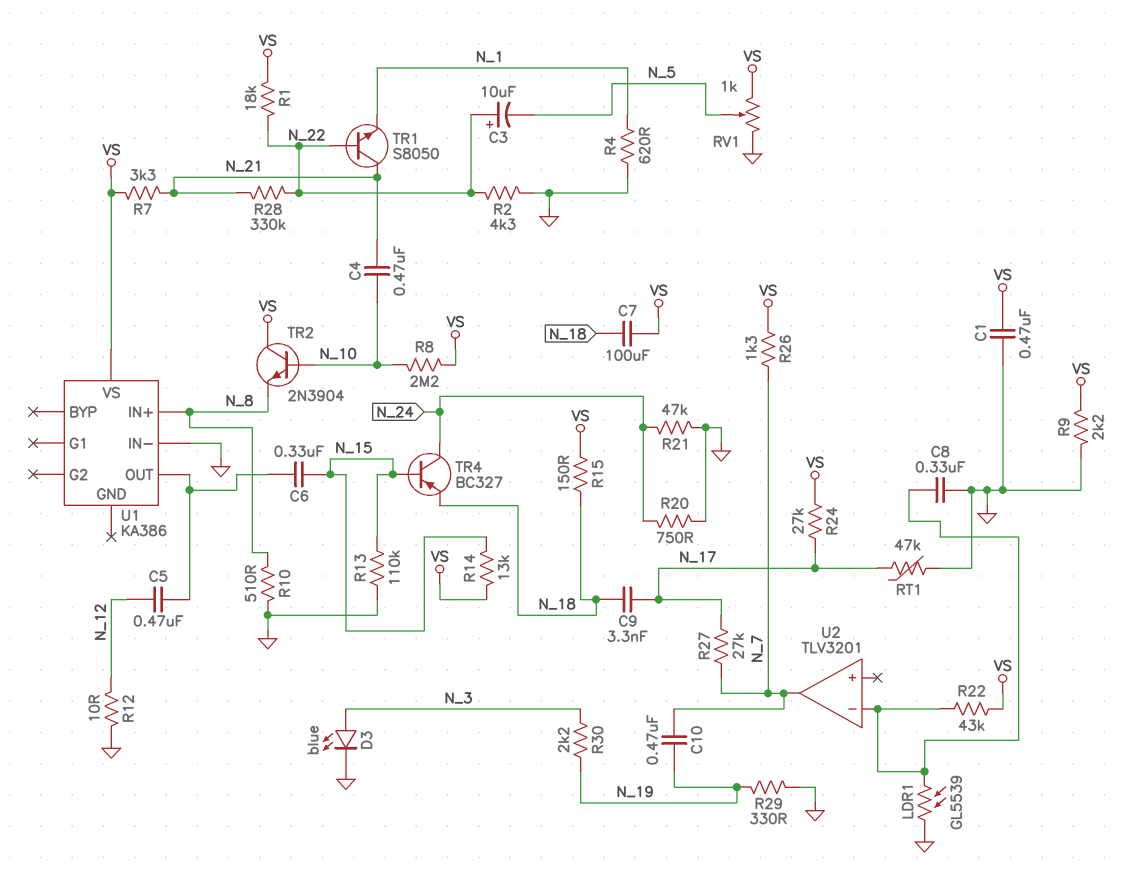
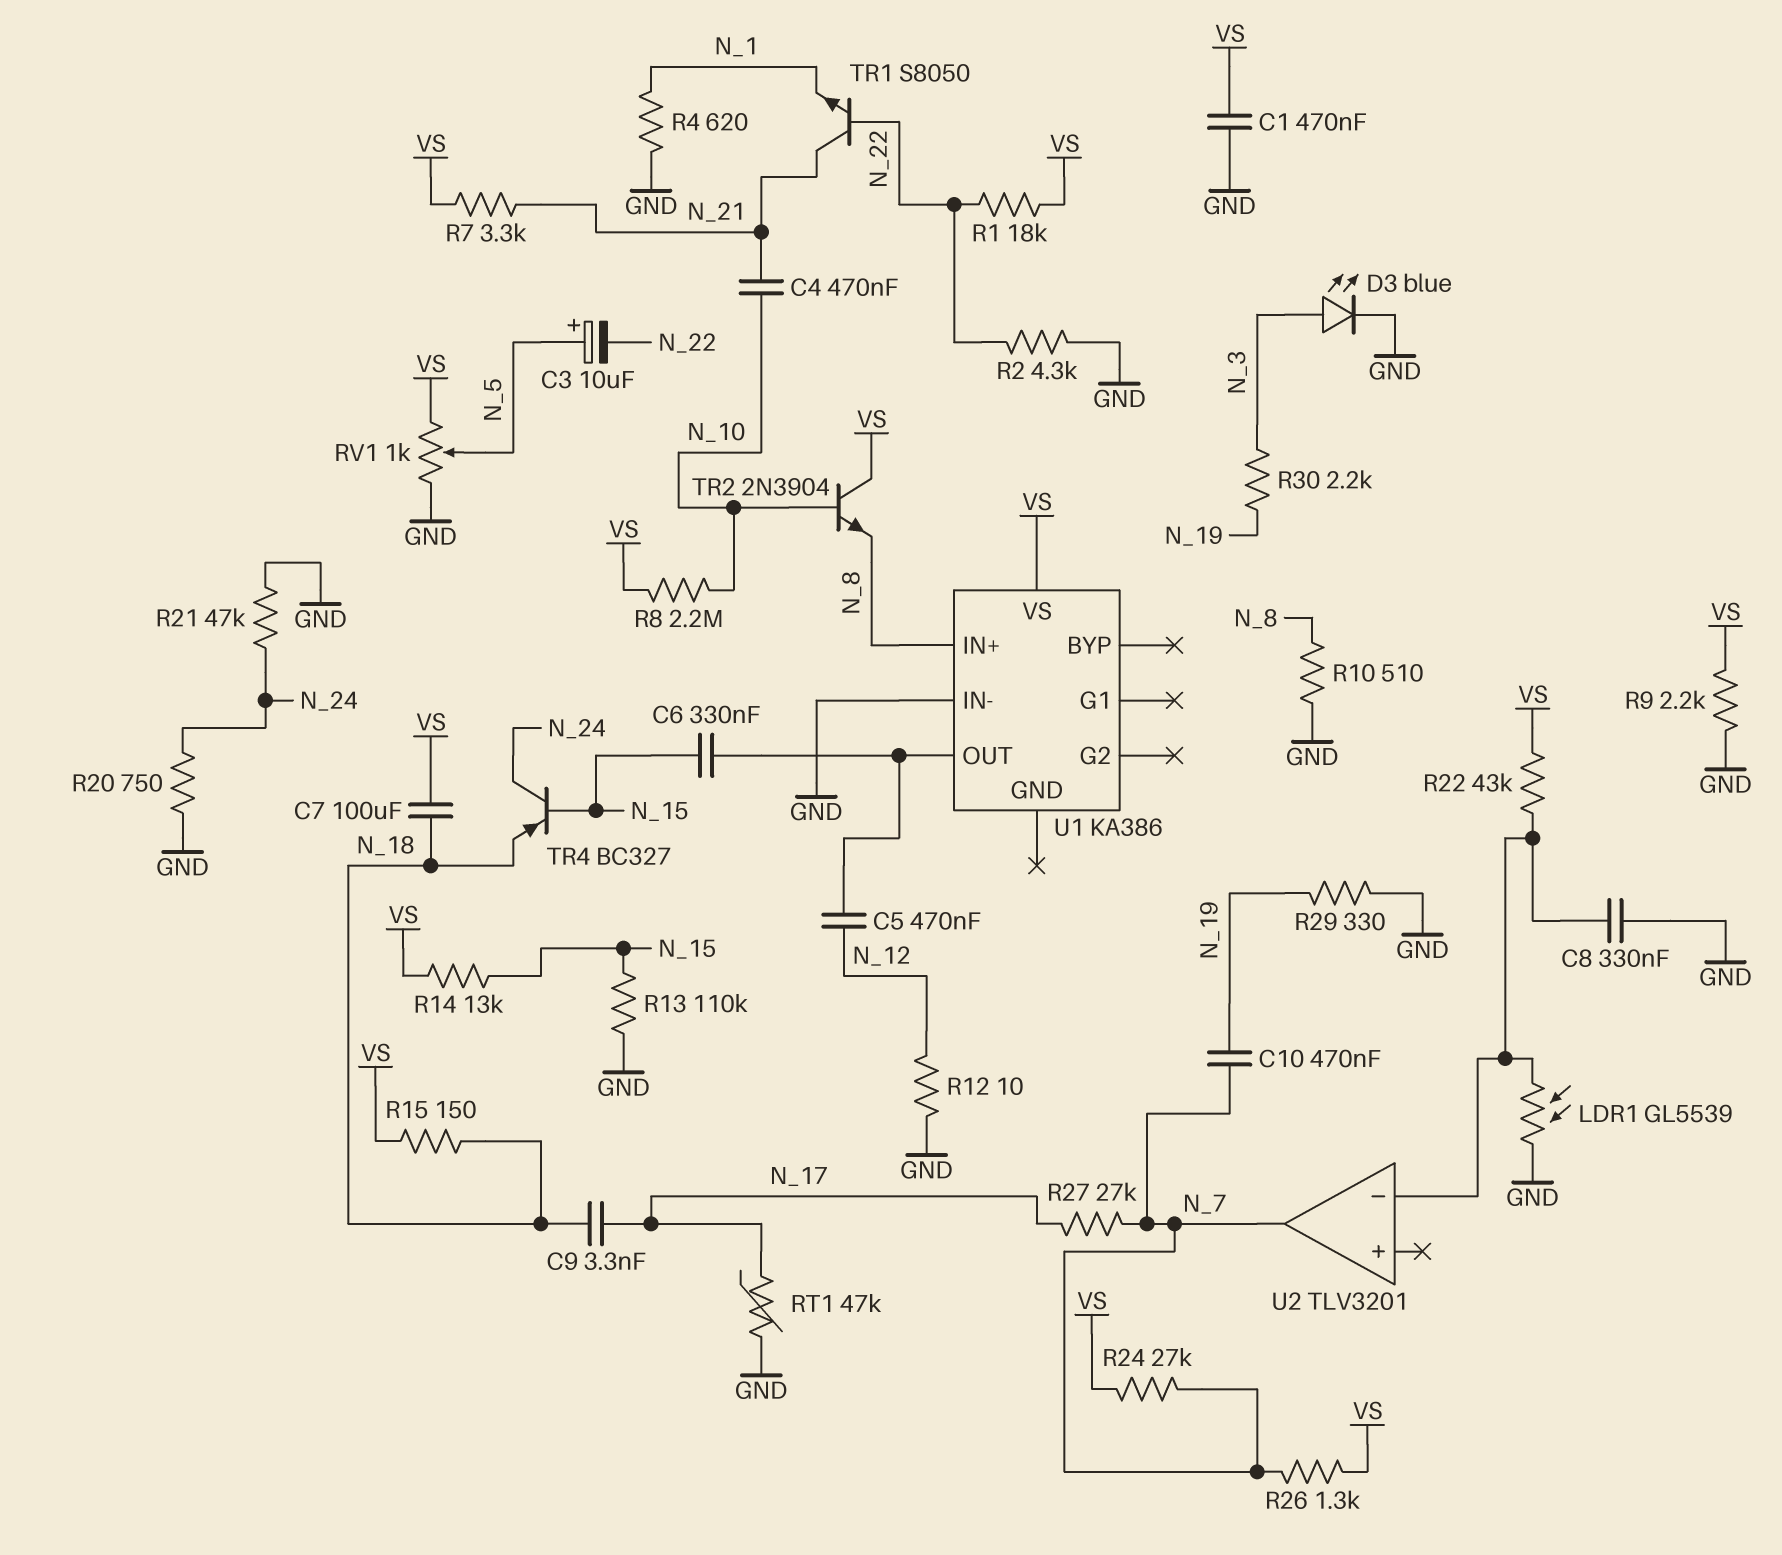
C3: 10uF (plus N_22, minus N_5) -> 10uF (plus N_5, minus N_22)
R24: 27k (N_17, VS) -> 27k (N_7, VS)
R28: 330k (N_21, N_22) -> none

